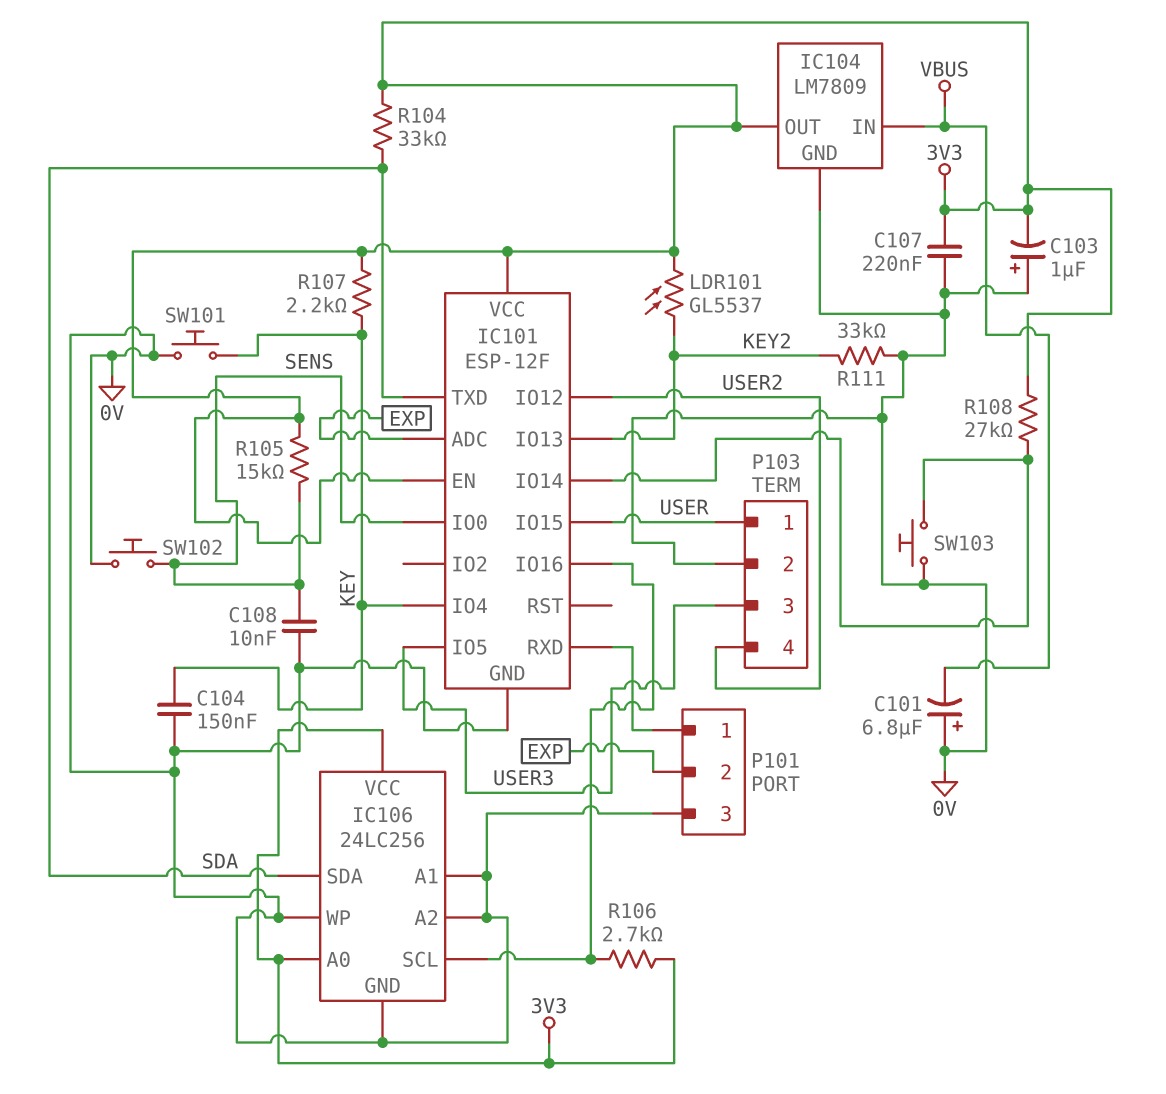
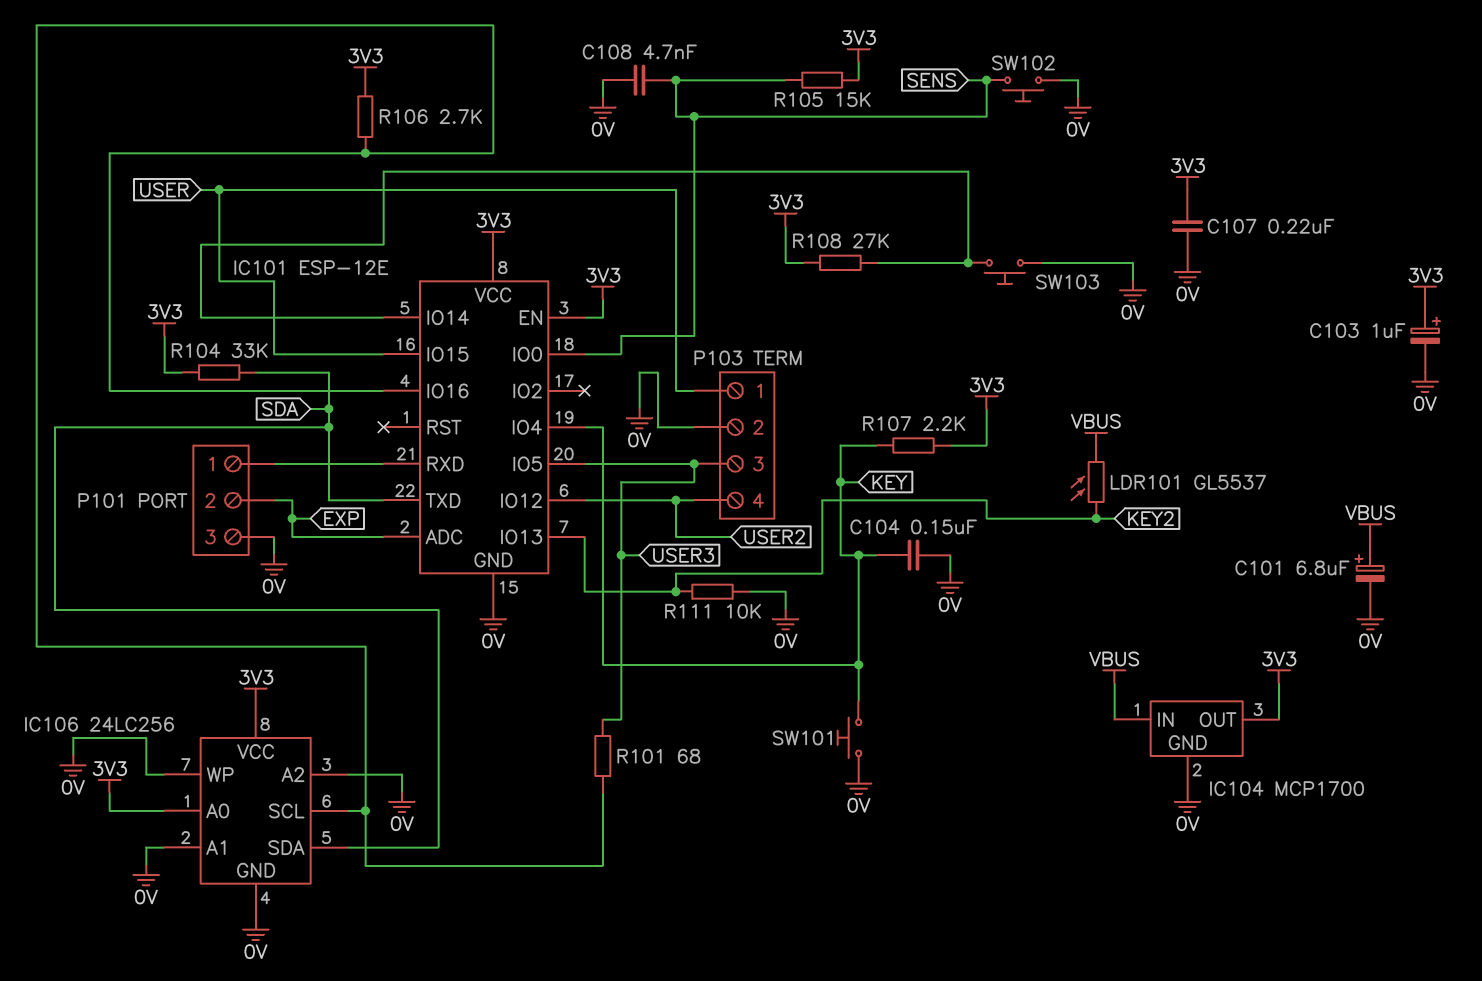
C101: 6.8uF (plus 0V, minus VBUS) -> 6.8uF (plus VBUS, minus 0V)
C103: 1uF (plus 0V, minus 3V3) -> 1uF (plus 3V3, minus 0V)
C108: 10nF (0V, SENS) -> 4.7nF (0V, SENS)
IC101: ESP-12F -> ESP-12E
IC104: LM7809 -> MCP1700
LDR101: GL5537 (3V3, KEY2) -> GL5537 (KEY2, VBUS)
R101: none -> 68 (IC101/IO16, USER3)
R111: 33k (0V, KEY2) -> 10k (0V, KEY2)

